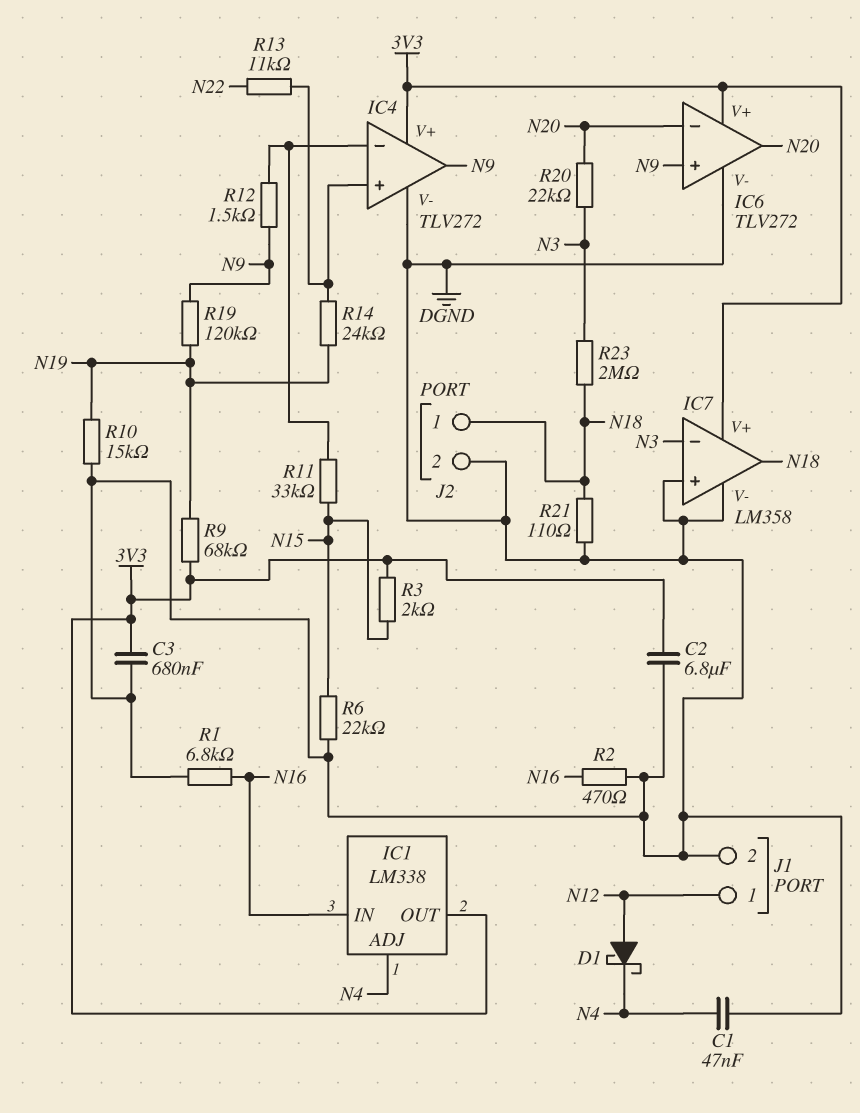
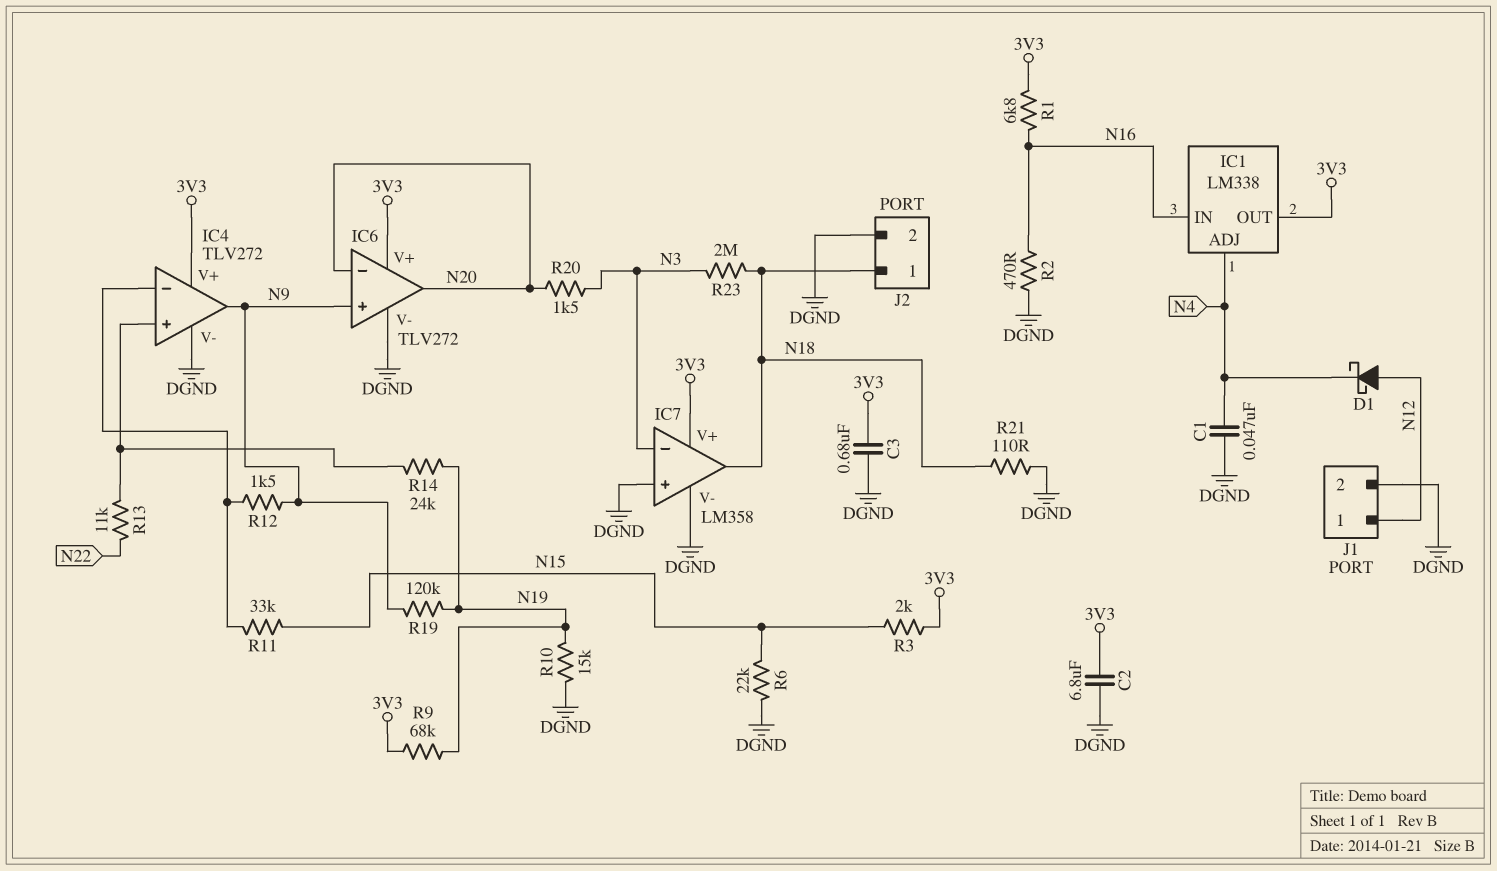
R1: 6.8k (DGND, N16) -> 6.8k (3V3, N16)
R20: 22k (N3, N20) -> 1.5k (N3, N20)

